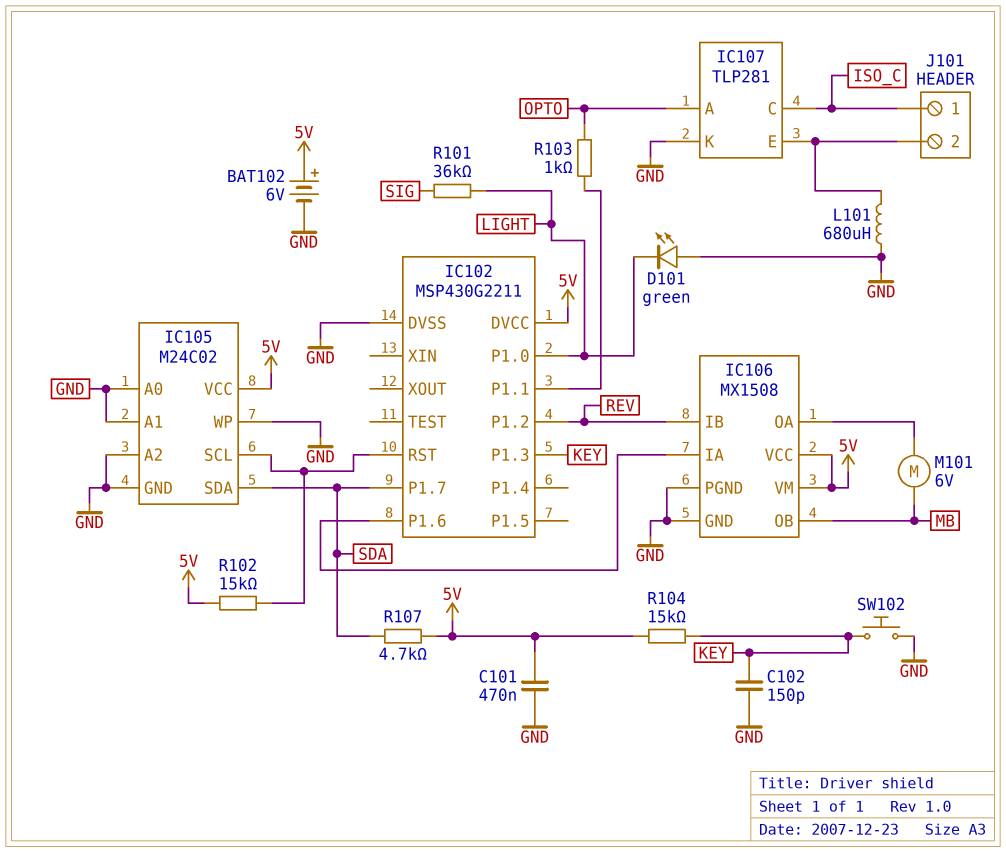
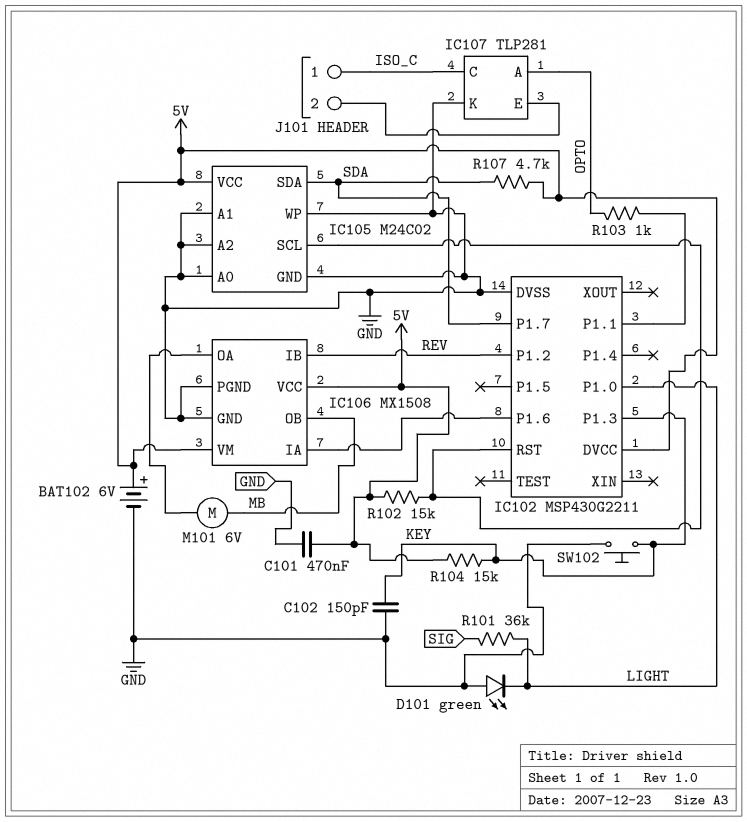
L101: 680uH (GND, IC107/E) -> none

